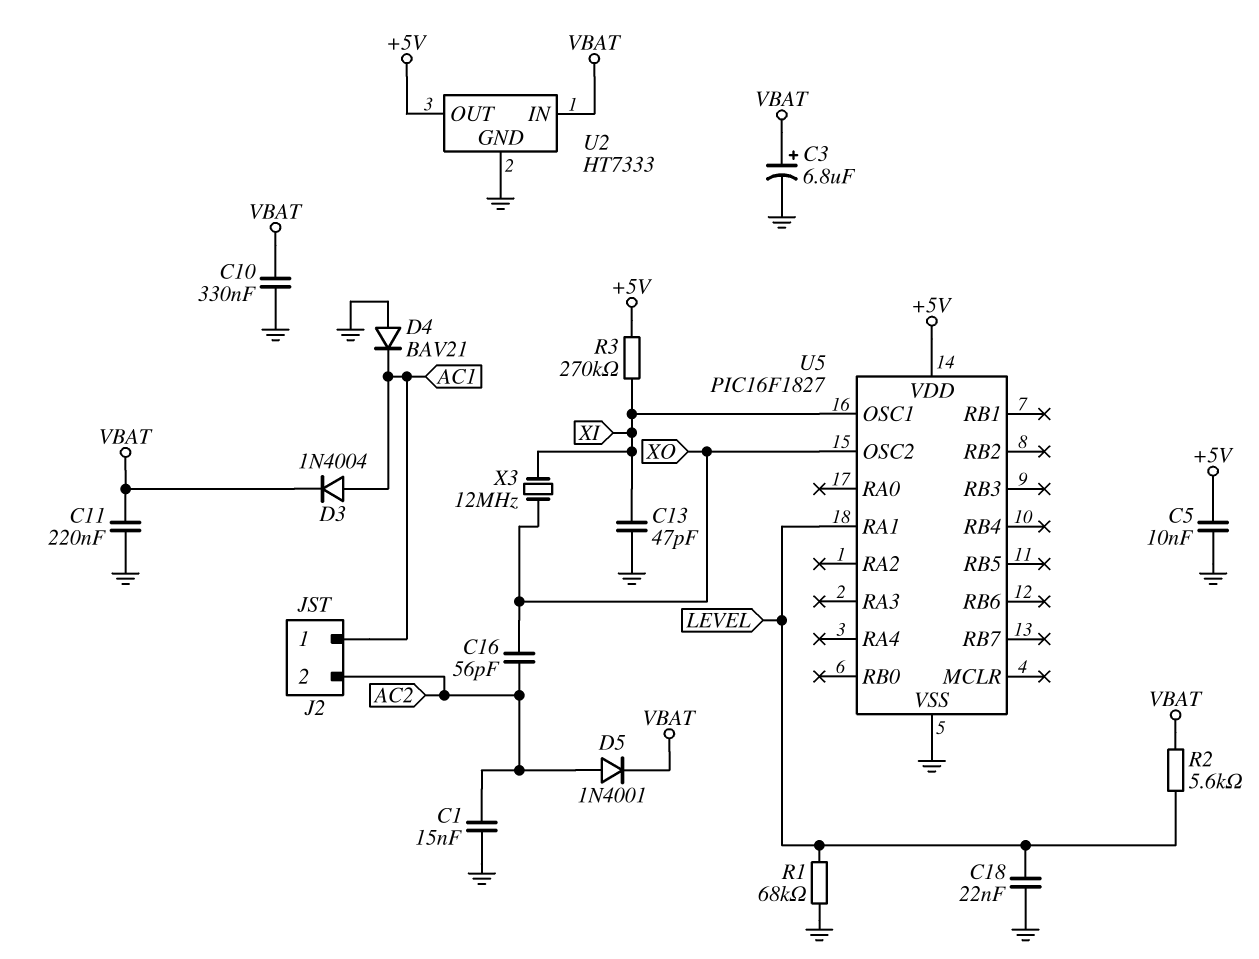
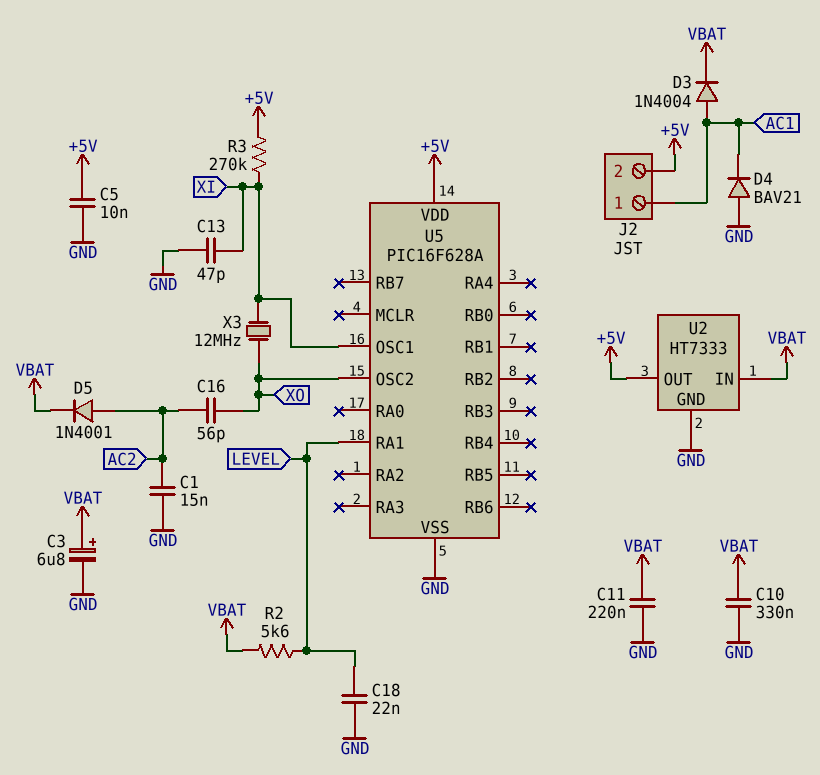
J2 pin 2: AC2 -> +5V
R1: 68k (GND, LEVEL) -> none
U5: PIC16F1827 -> PIC16F628A

